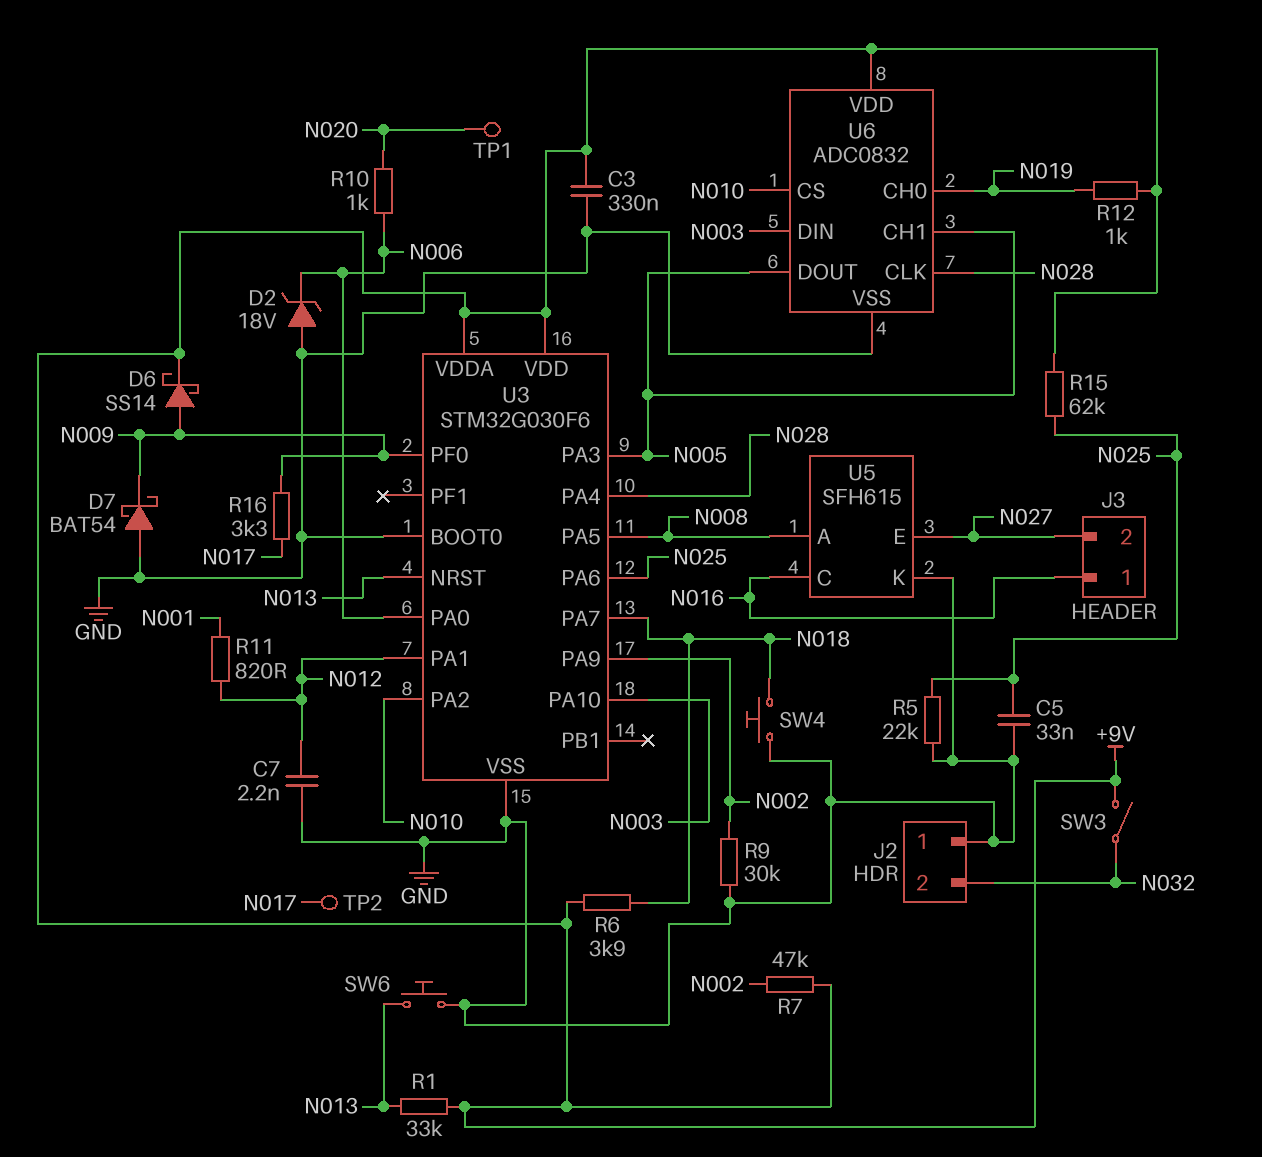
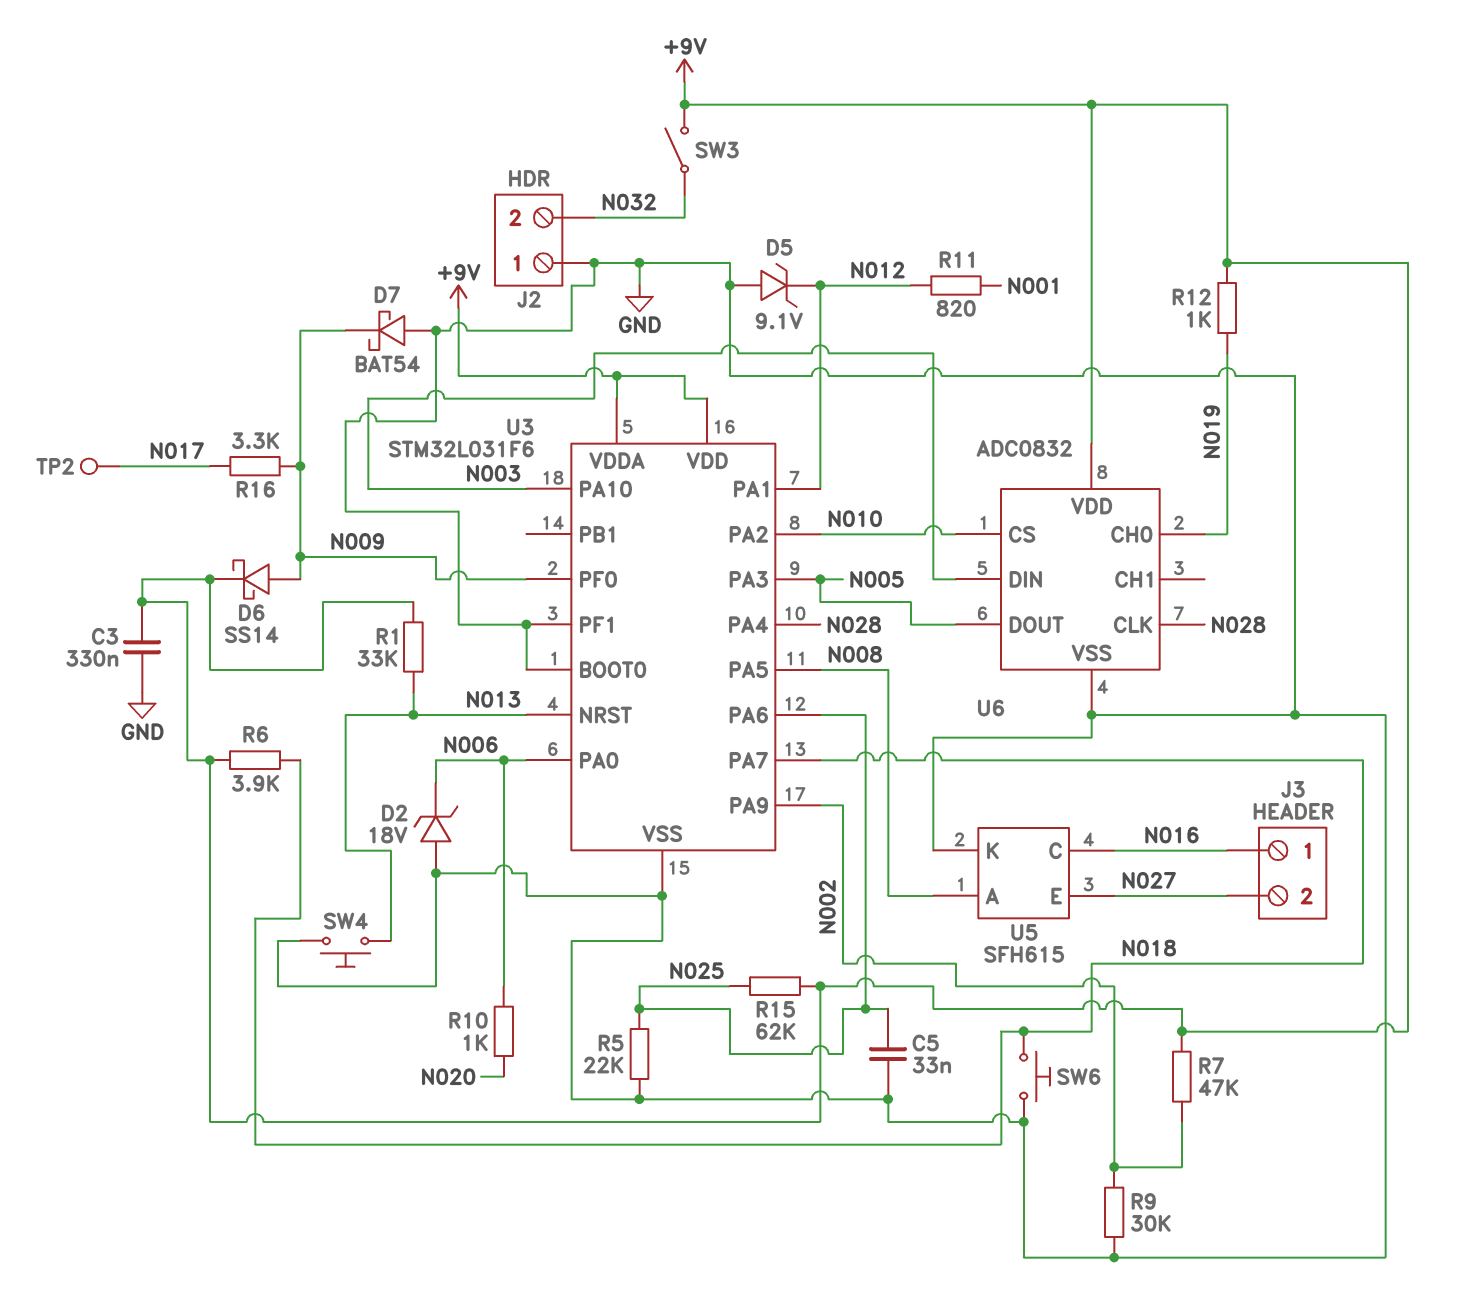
C7: 2.2nF (GND, N012) -> none
D5: none -> zener 9.1V (A GND, K N012)
SW4: button (GND, N018) -> button (GND, N013)
SW6: button (GND, N013) -> button (GND, N018)
TP1: test point (N020) -> none
U3: STM32G030F6 -> STM32L031F6
U3 pin PF1: none -> GND
U6 pin CH1: N005 -> none

